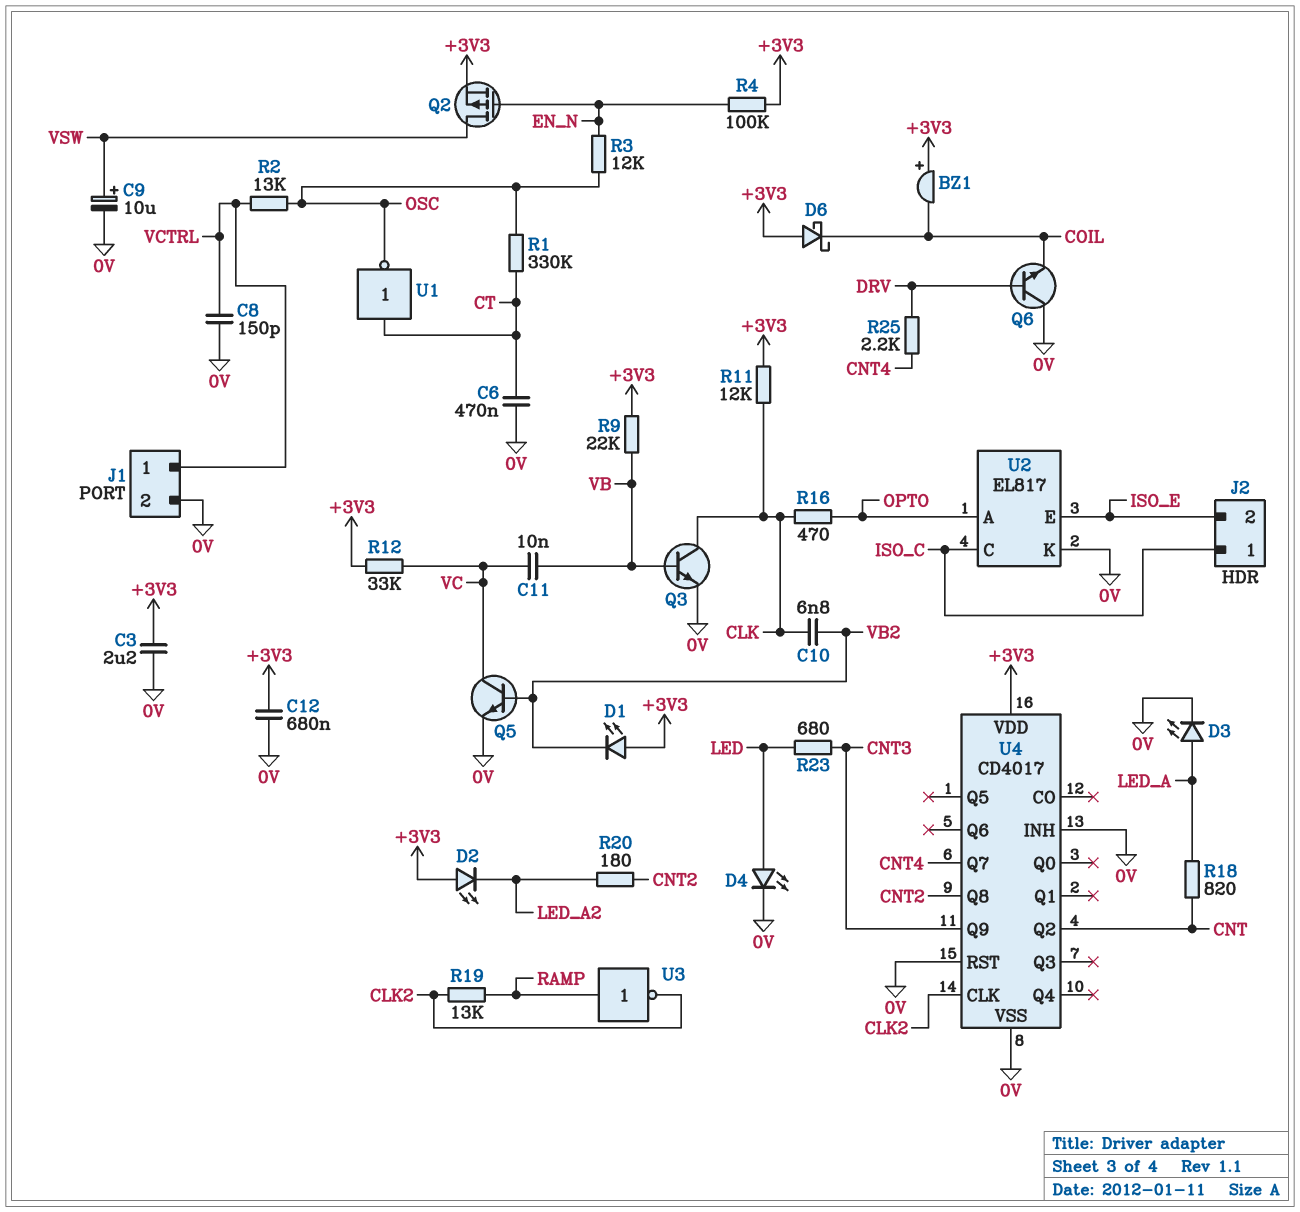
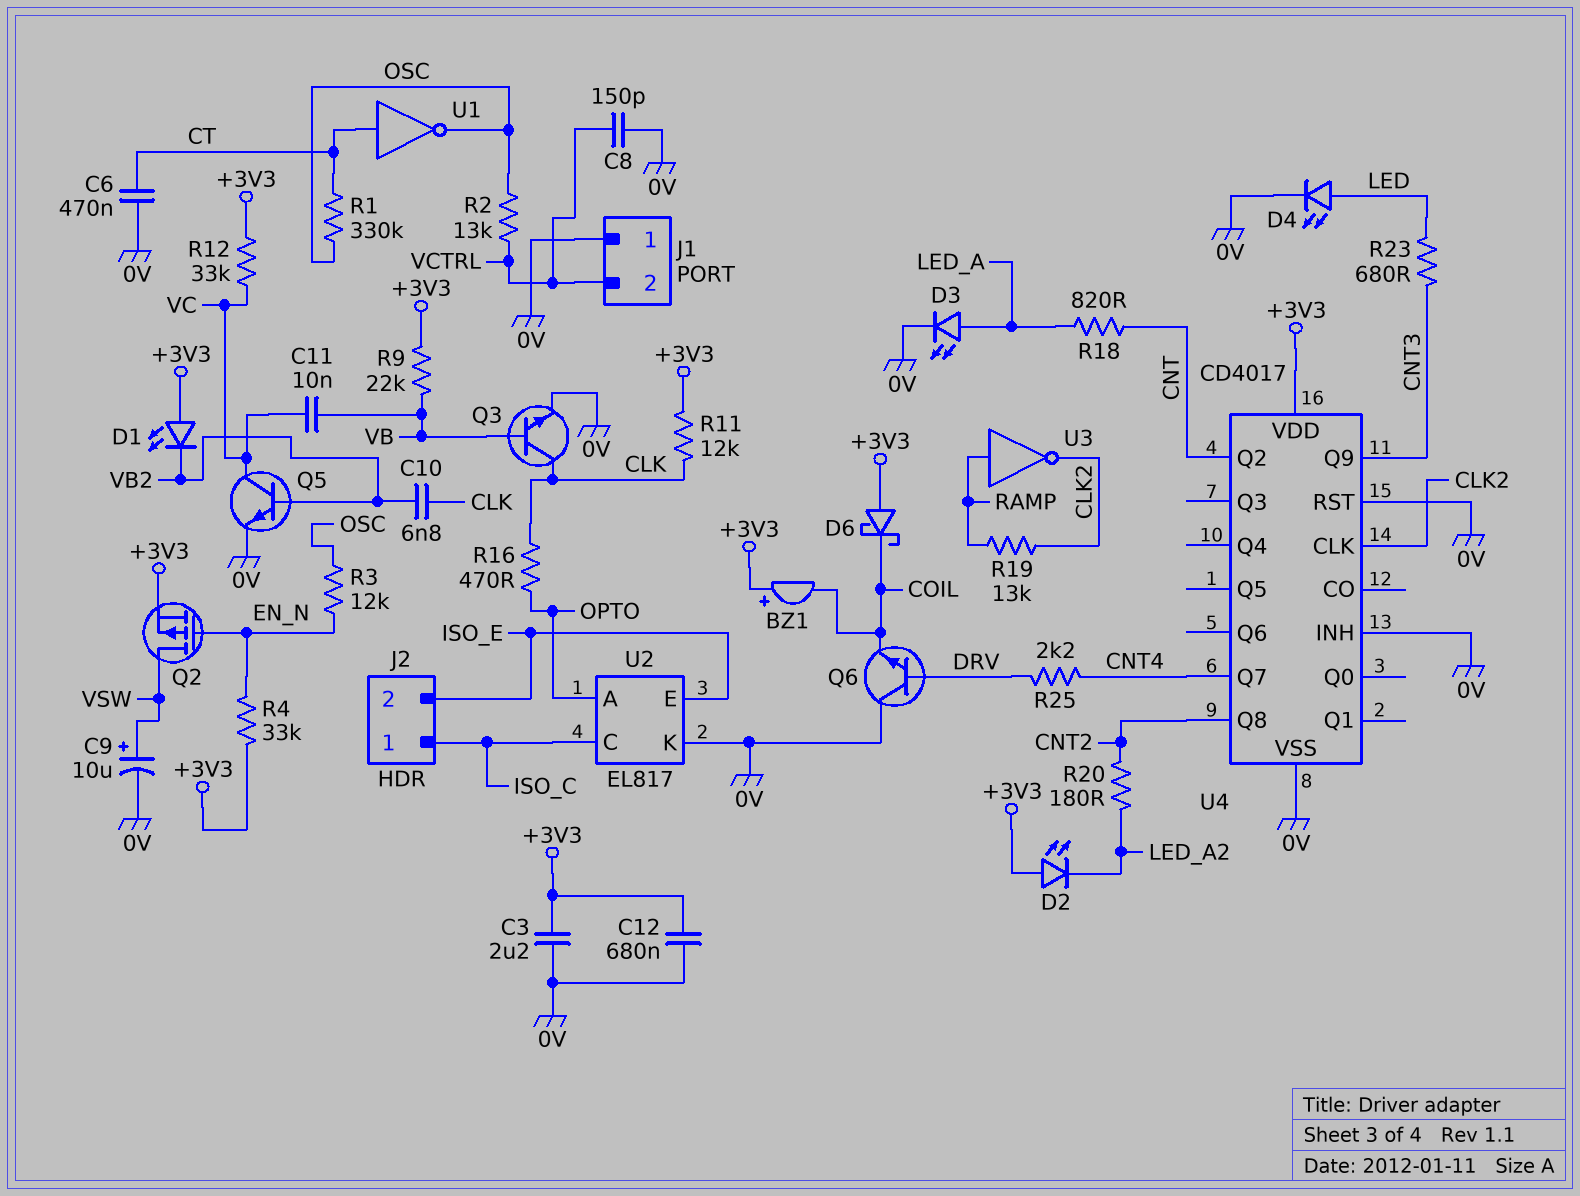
J1 pin 1: VCTRL -> 0V
J1 pin 2: 0V -> VCTRL
R4: 100k (+3V3, EN_N) -> 33k (+3V3, EN_N)

